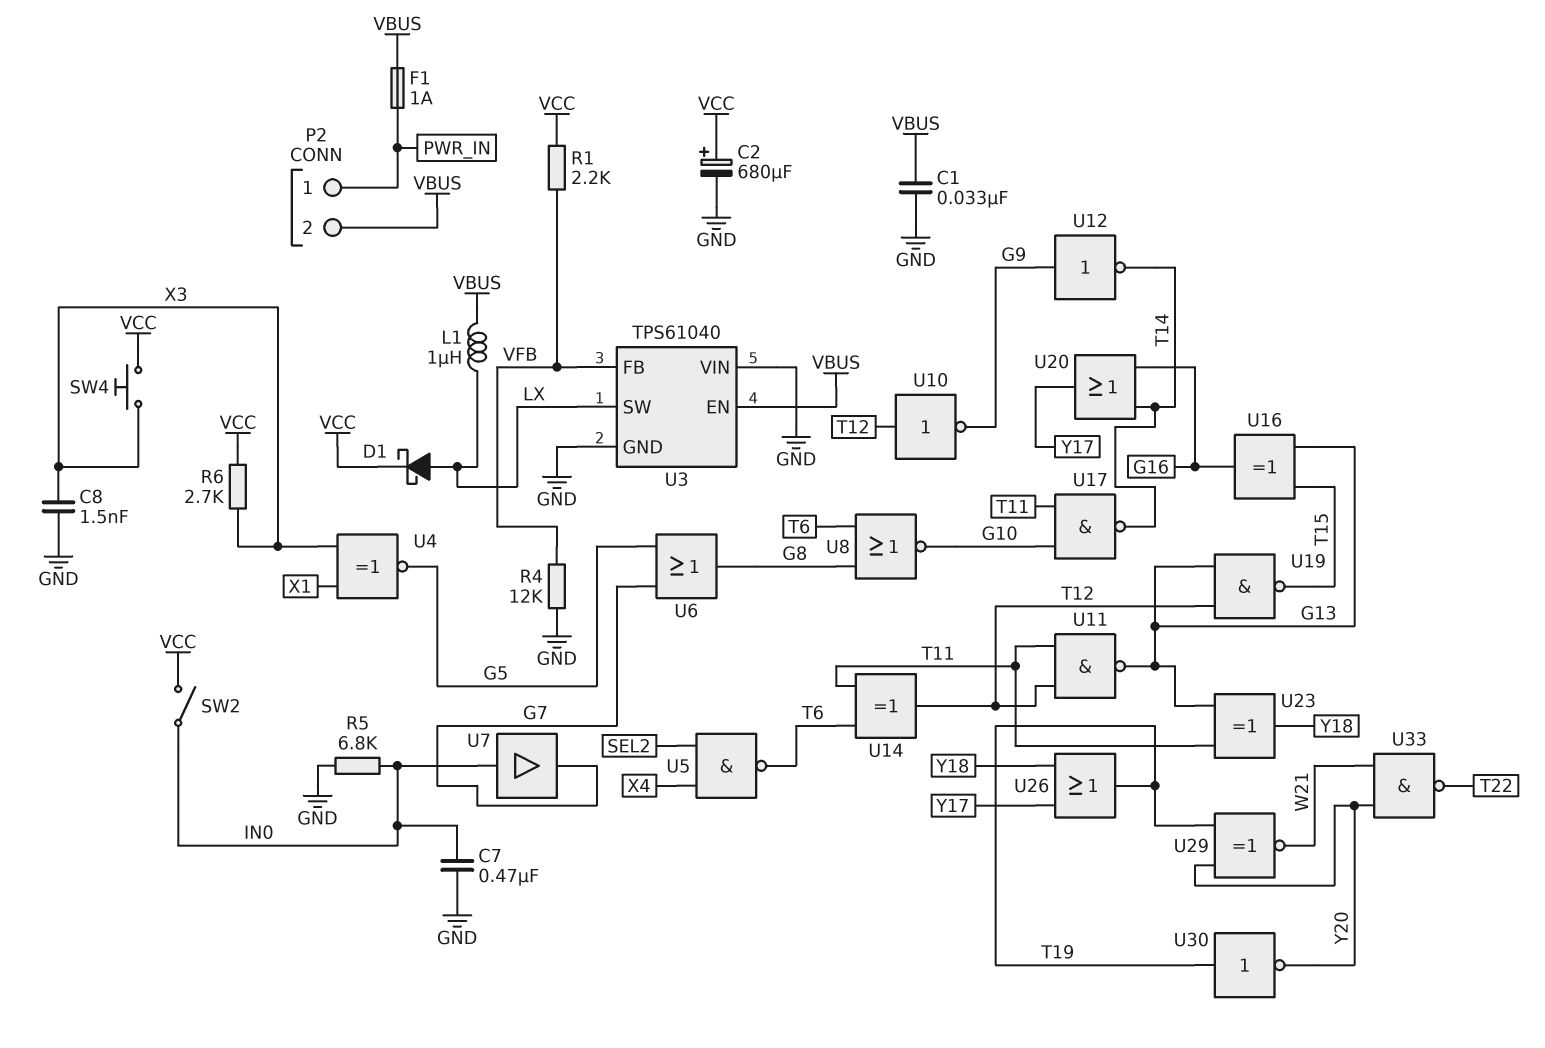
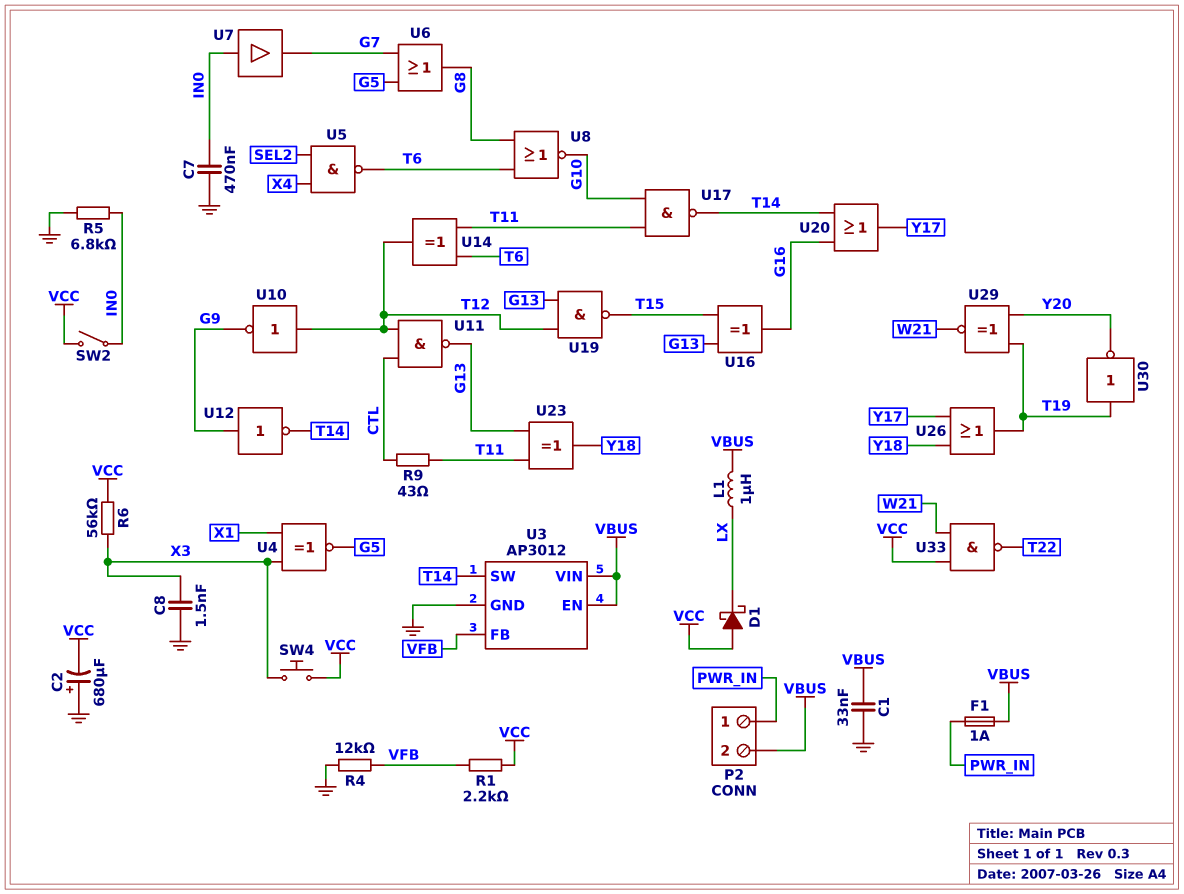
C2: 680uF (plus VCC, minus GND) -> 680uF (plus GND, minus VCC)
D1: schottky (A LX, K VCC) -> schottky (A VCC, K LX)
R6: 2.7k (VCC, X3) -> 56k (VCC, X3)
R9: none -> 43 (CTL, T11)
U3: TPS61040 -> AP3012
U3 pin SW: LX -> T14
U3 pin VIN: GND -> VBUS
U11: NAND (in T11, in T12, out G13) -> NAND (in CTL, in T12, out G13)
U33: NAND (in W21, in Y20, out T22) -> NAND (in VCC, in W21, out T22)

